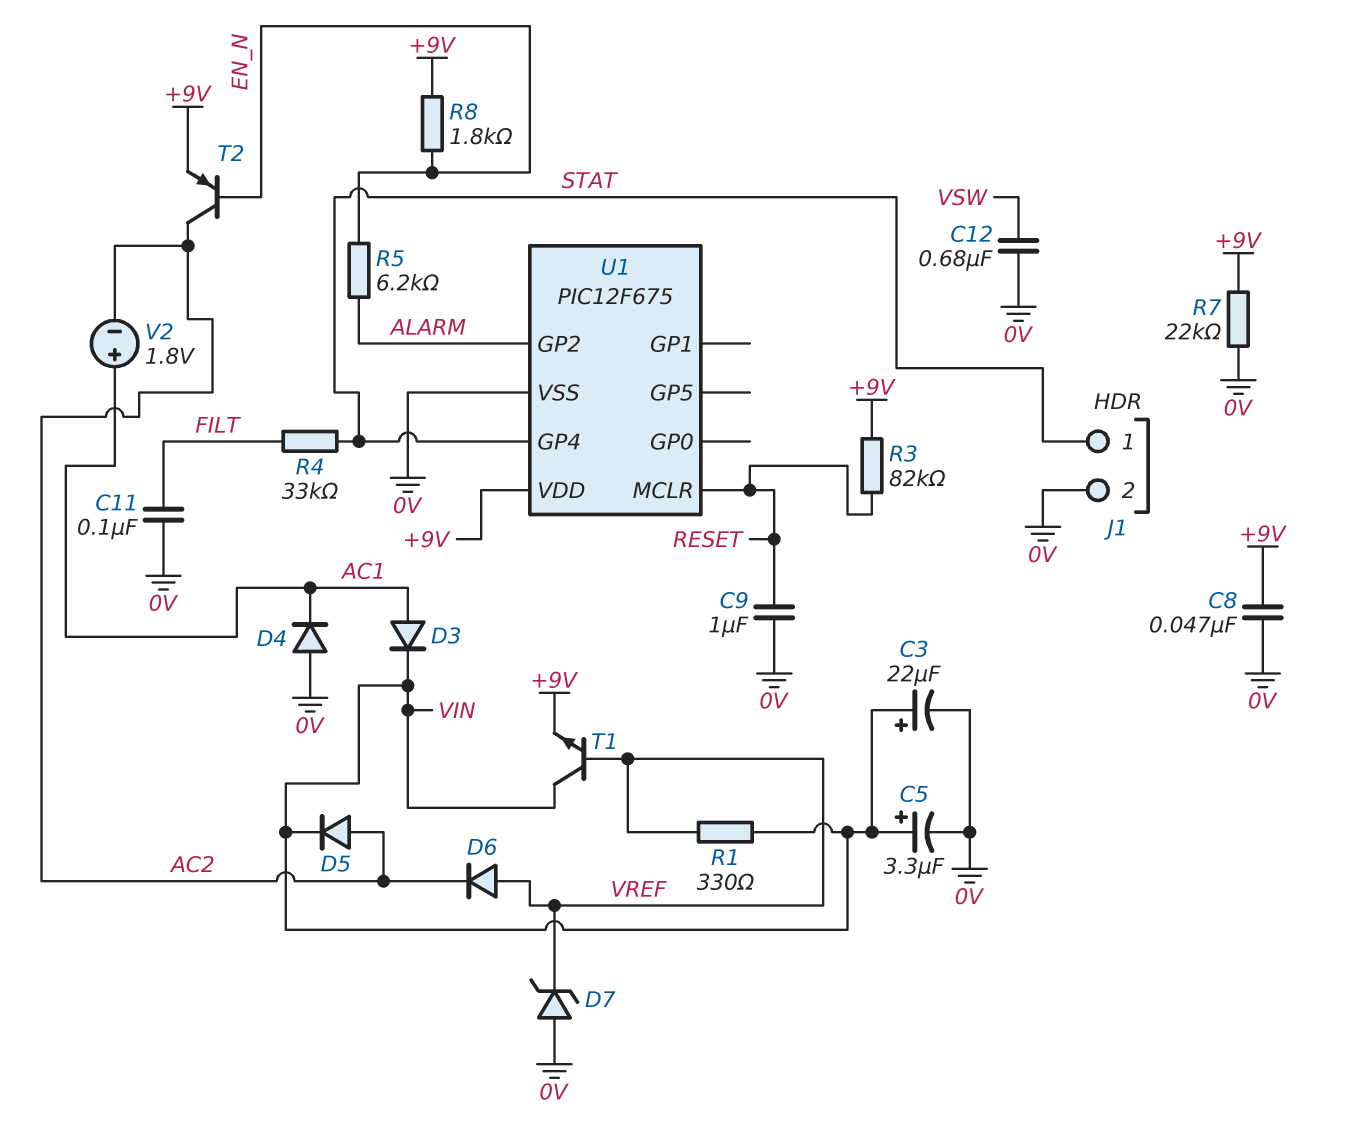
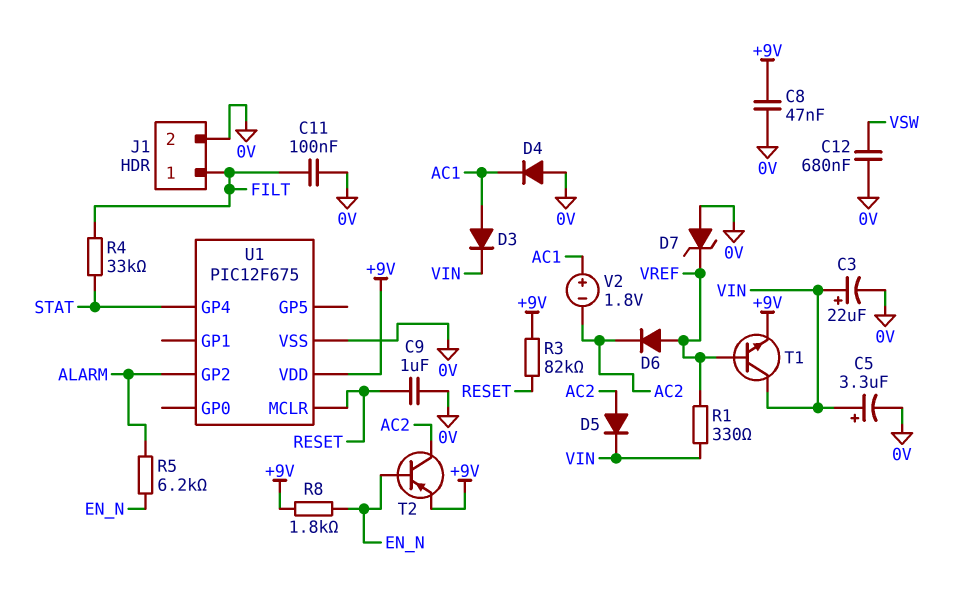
J1 pin 1: STAT -> FILT
R7: 22k (+9V, 0V) -> none

